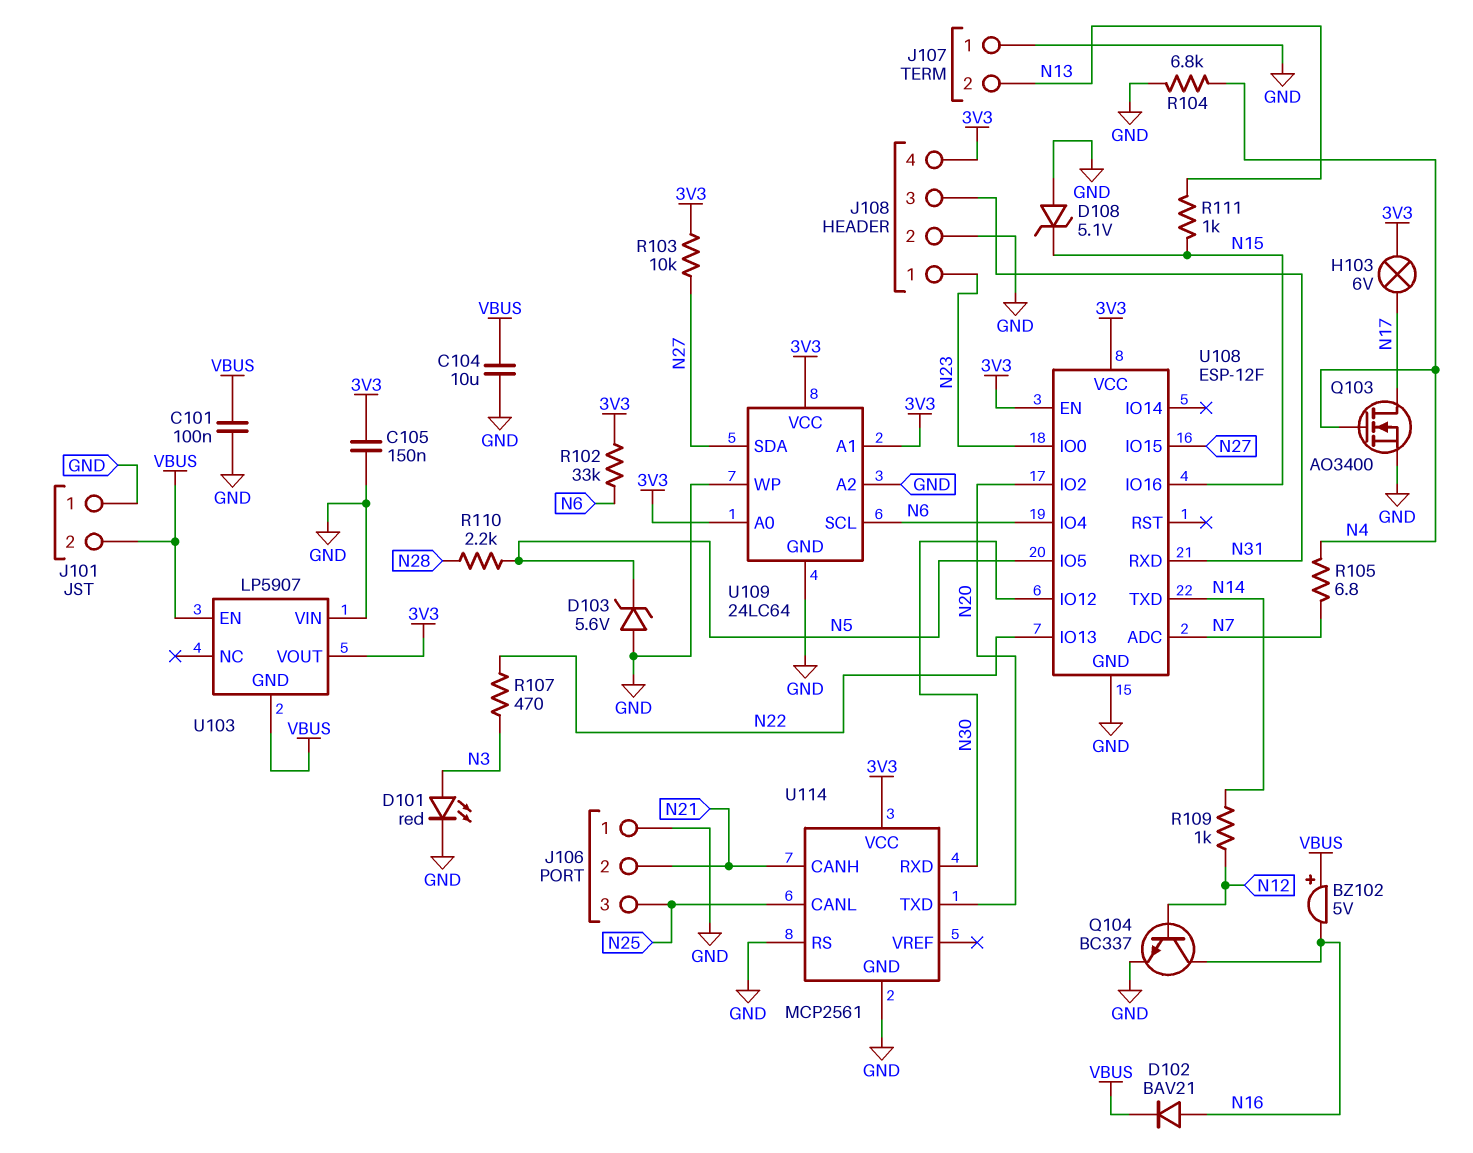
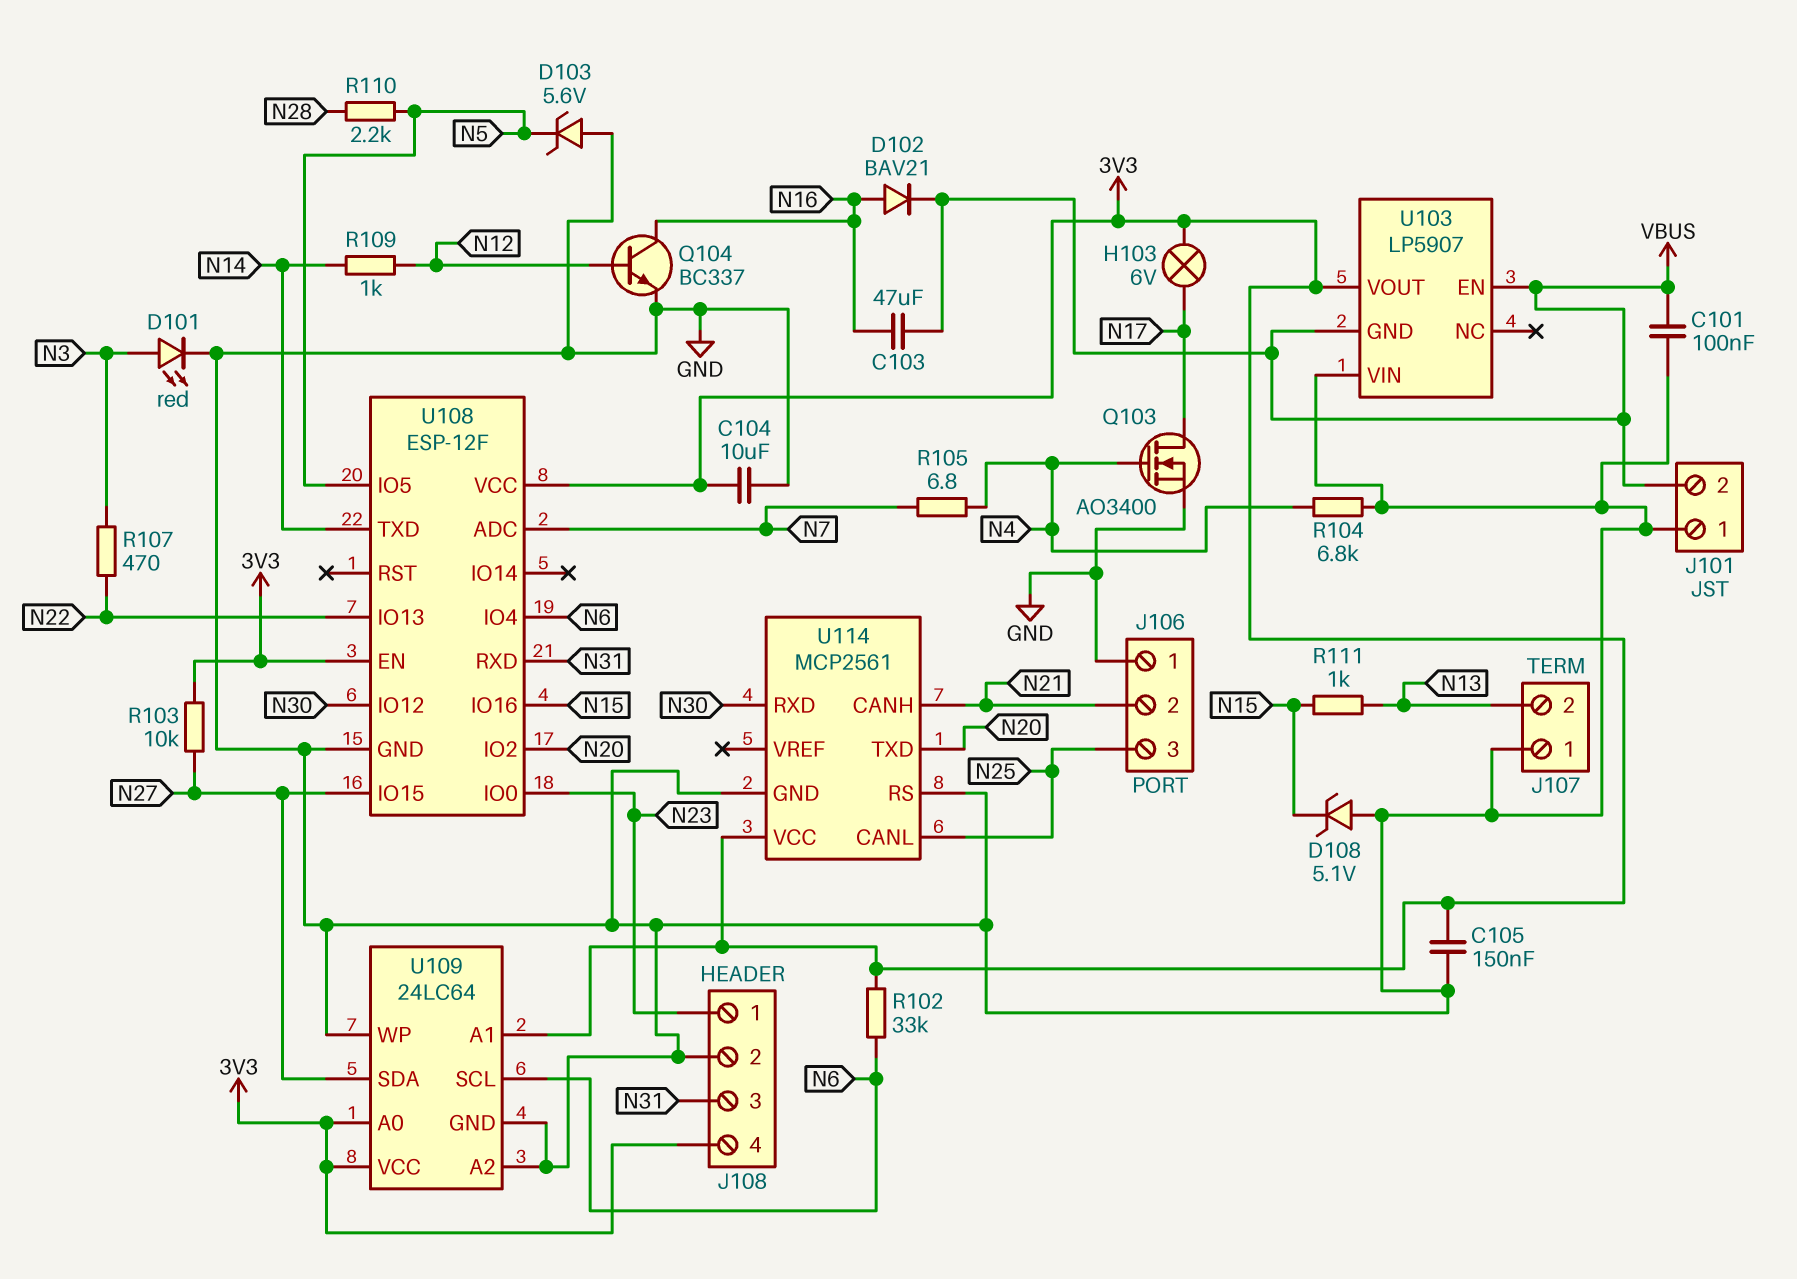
BZ102: buzzer 5V (plus VBUS, minus N16) -> none
C103: none -> 47uF (N16, VBUS)
C104: 10uF (GND, VBUS) -> 10uF (3V3, GND)

